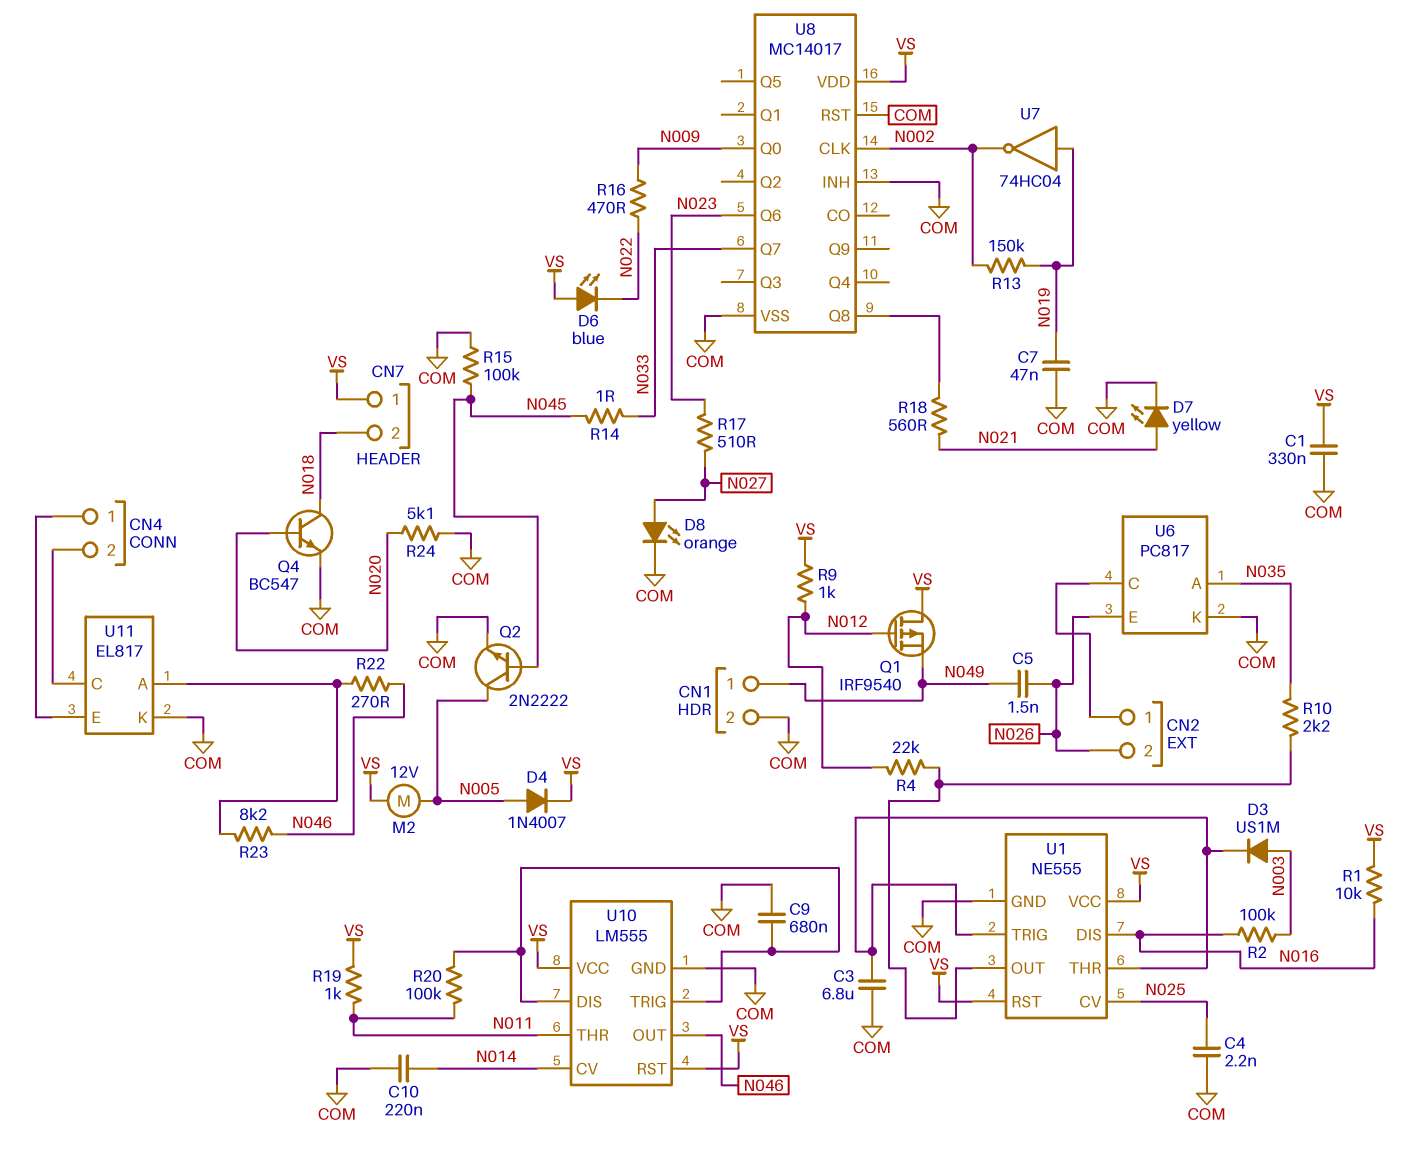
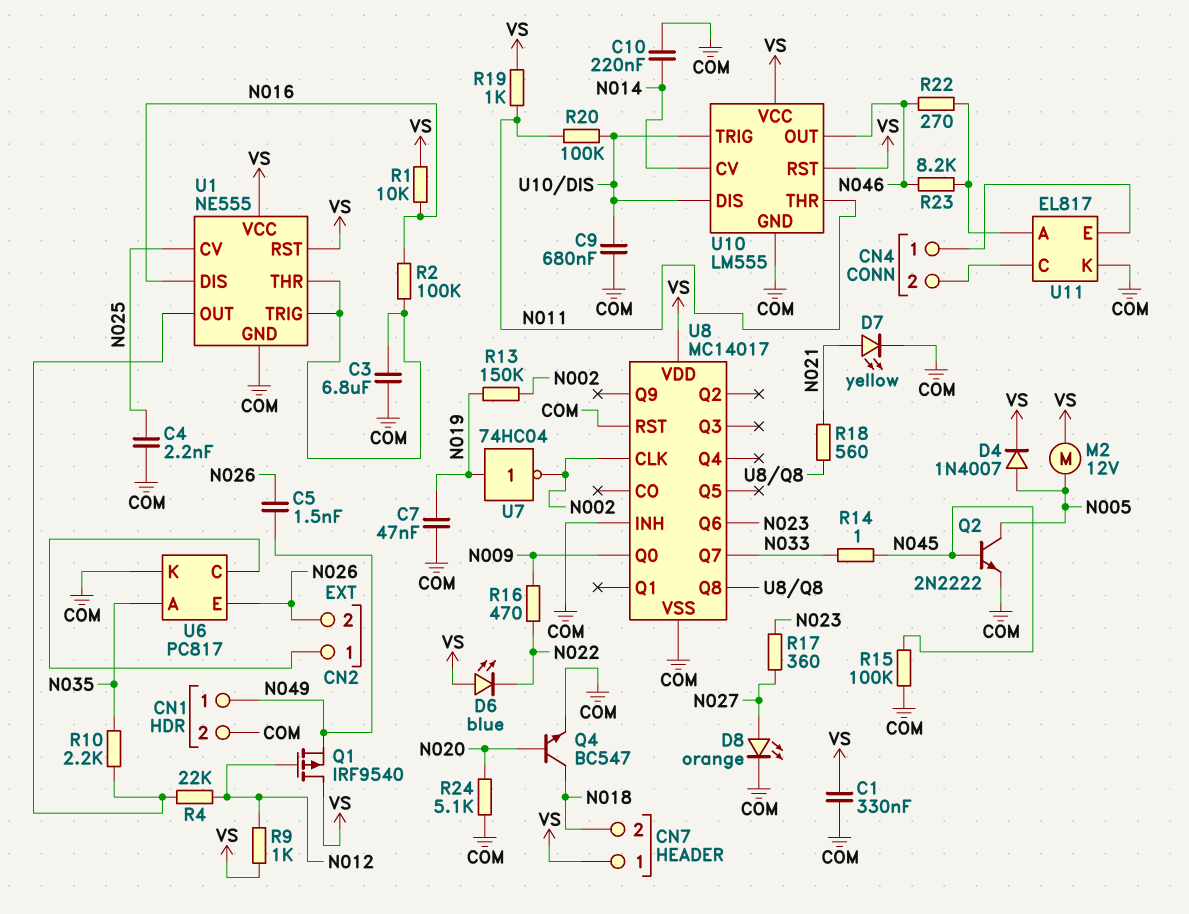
D3: diode US1M (A N003, K U1/THR) -> none
R2: 100k (N003, N016) -> 100k (N016, U1/THR)
R17: 510 (N023, N027) -> 360 (N023, N027)

